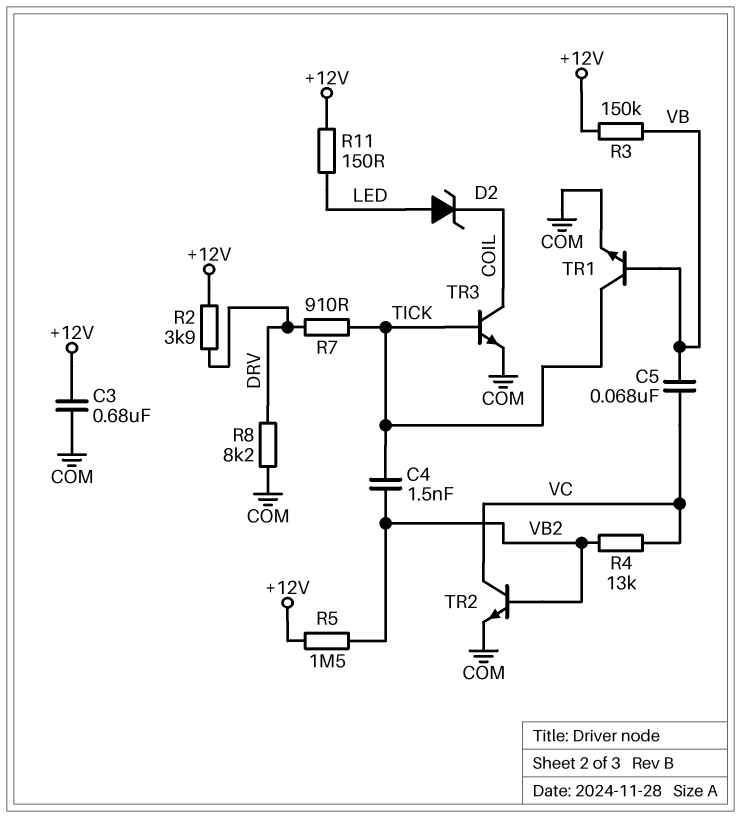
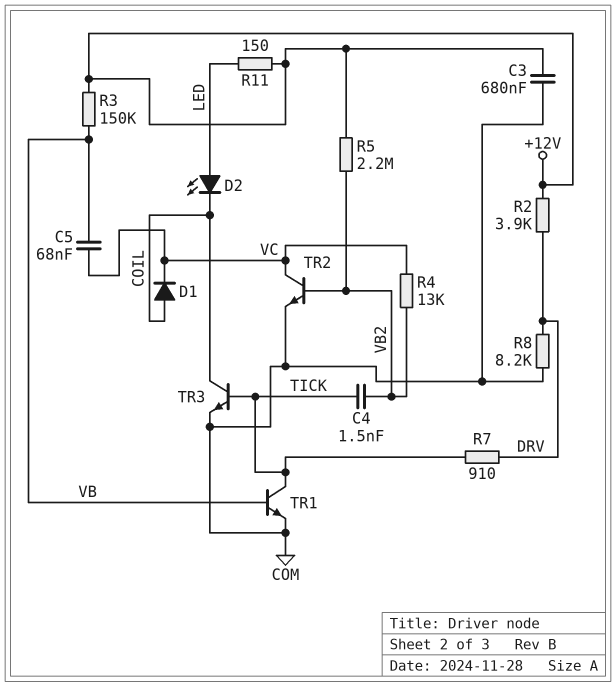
D1: none -> diode (A COIL, K VC)
D2: zener (A LED, K COIL) -> LED (A LED, K COIL)
R5: 1.5M (+12V, VB2) -> 2.2M (+12V, VB2)

